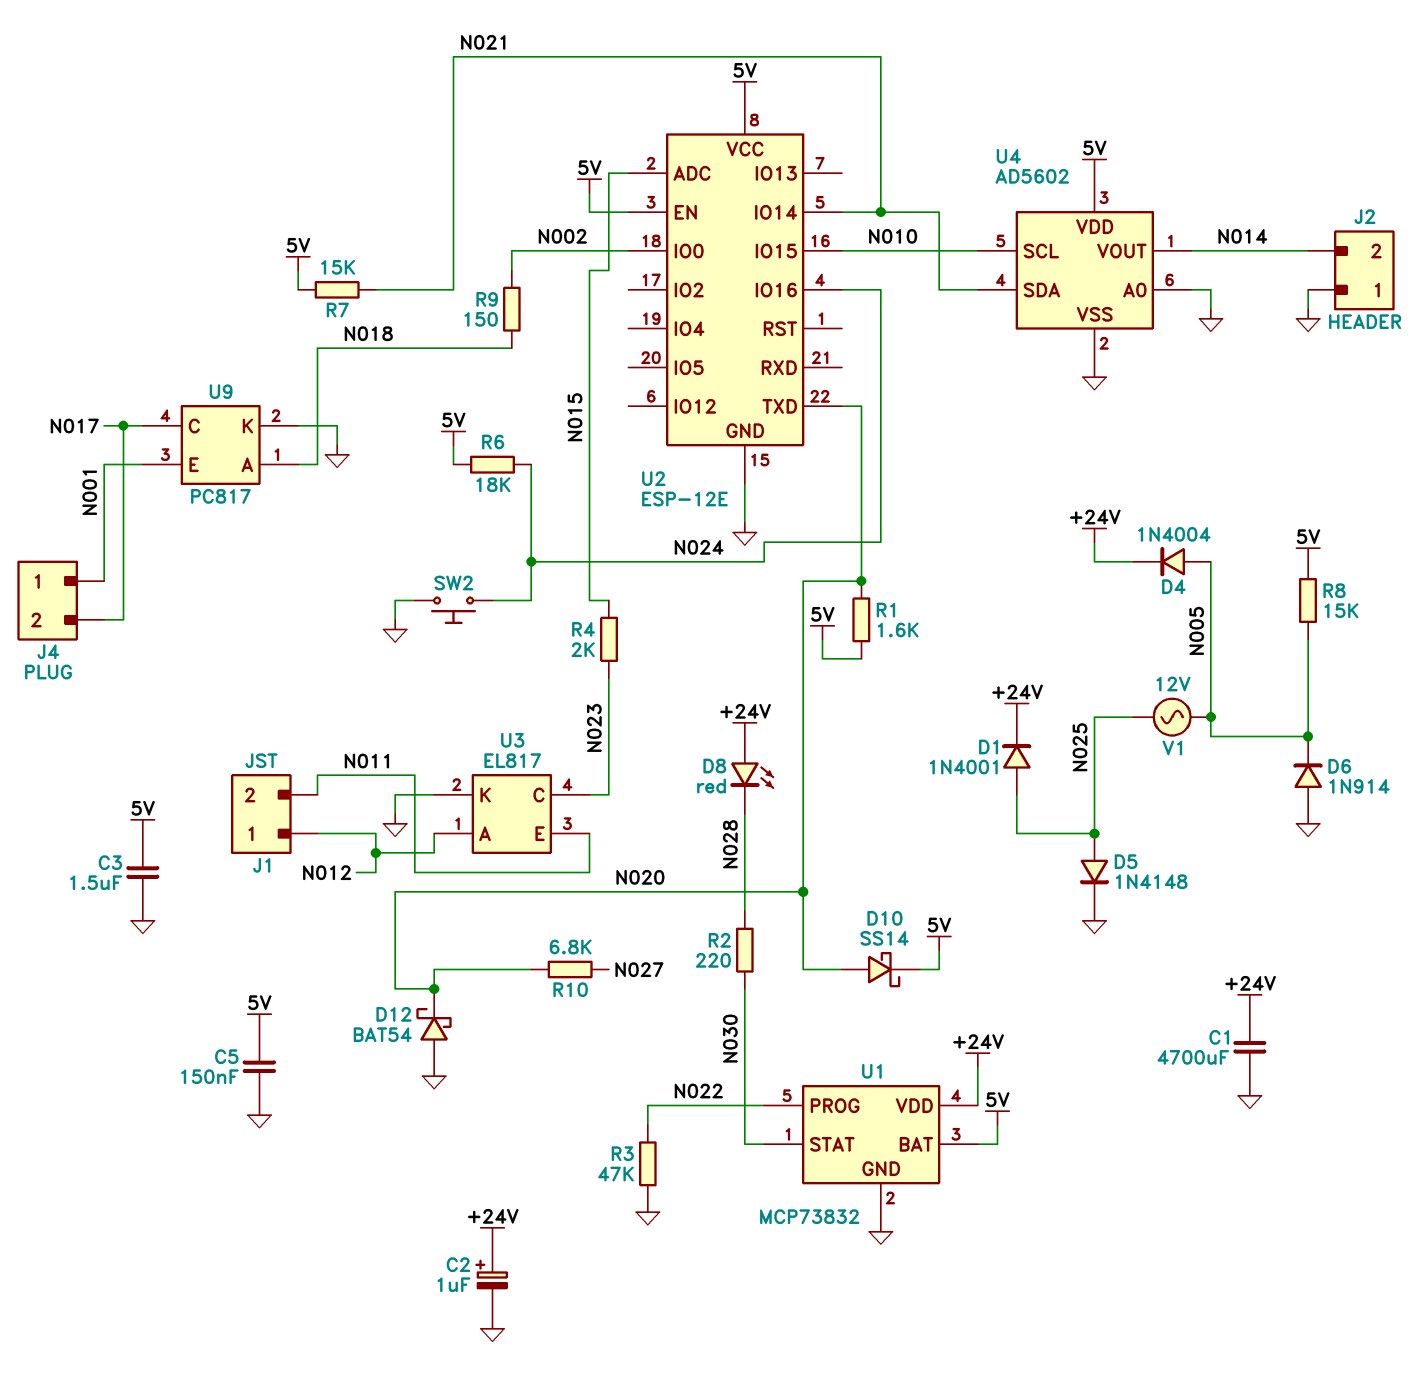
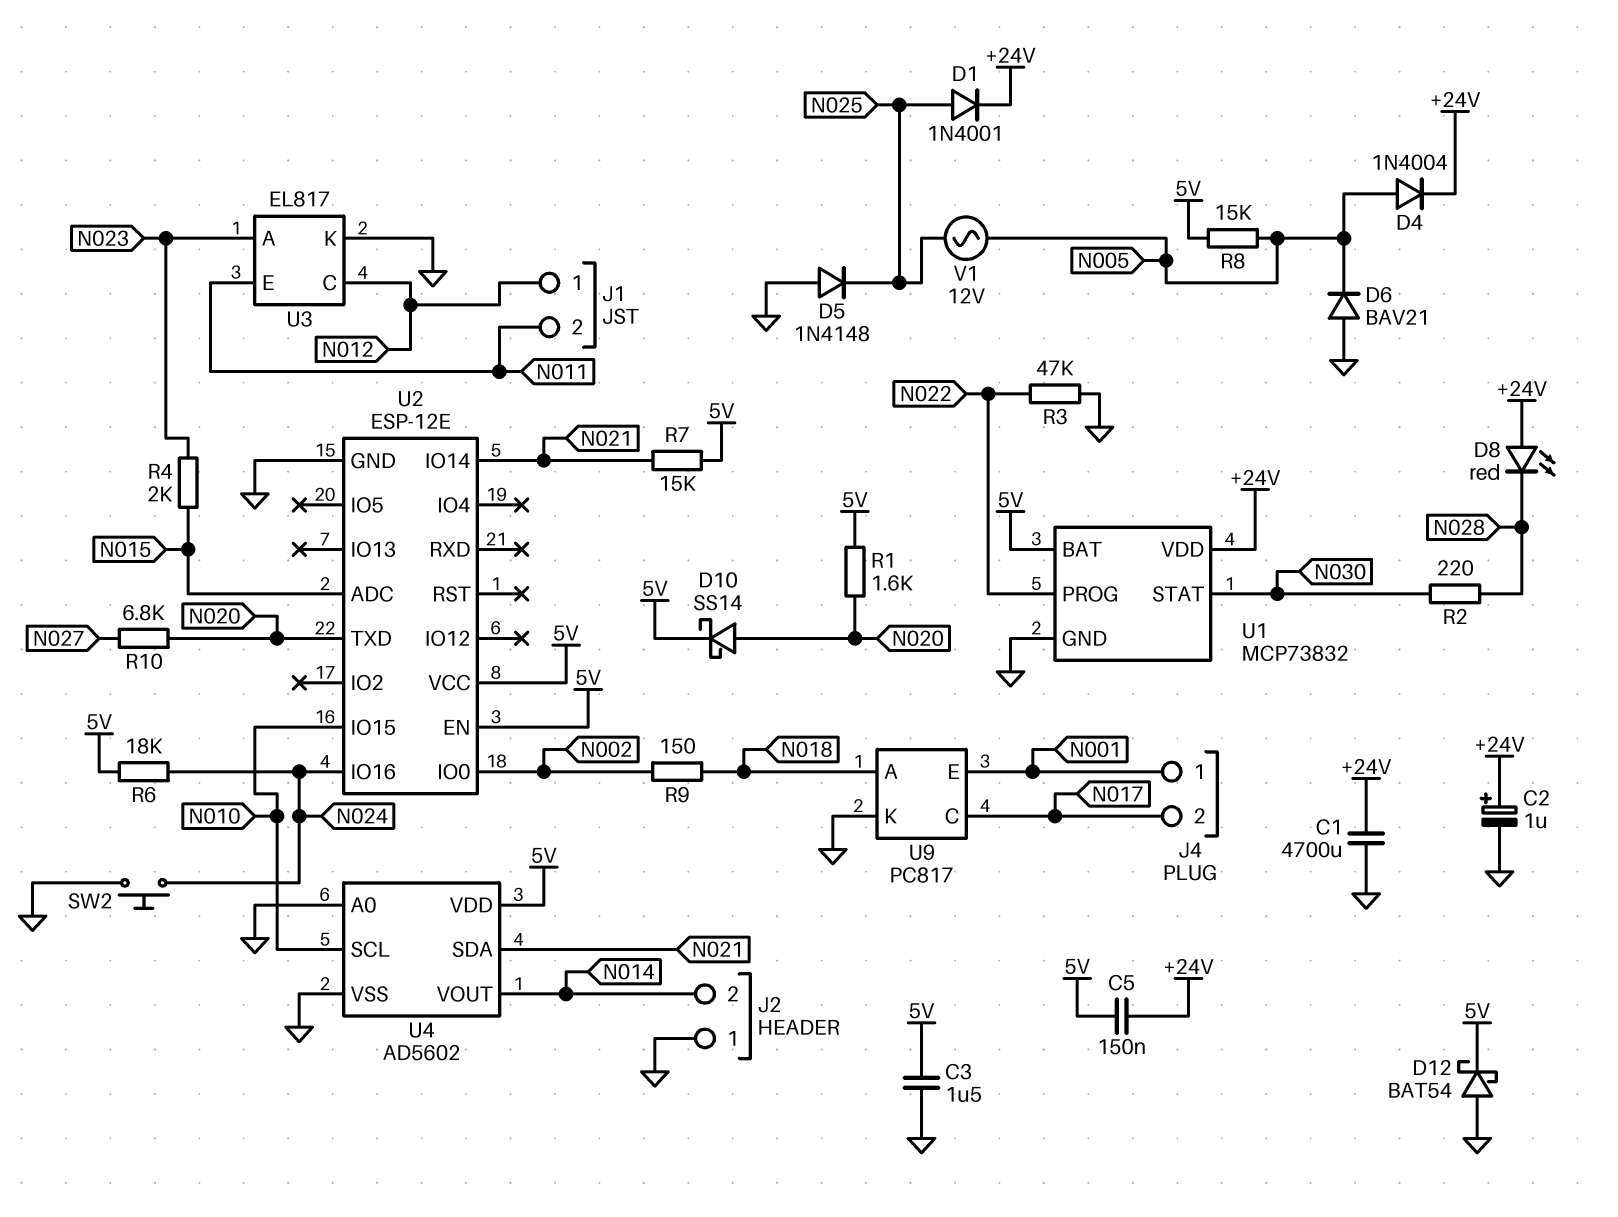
C5: 150nF (5V, GND) -> 150nF (+24V, 5V)
D5: diode 1N4148 (A N025, K GND) -> diode 1N4148 (A GND, K N025)
D6: diode 1N914 (A GND, K N005) -> diode BAV21 (A GND, K N005)
D12: schottky BAT54 (A GND, K N020) -> schottky BAT54 (A GND, K 5V)
U3 pin A: N012 -> N023
U3 pin C: N023 -> N012

